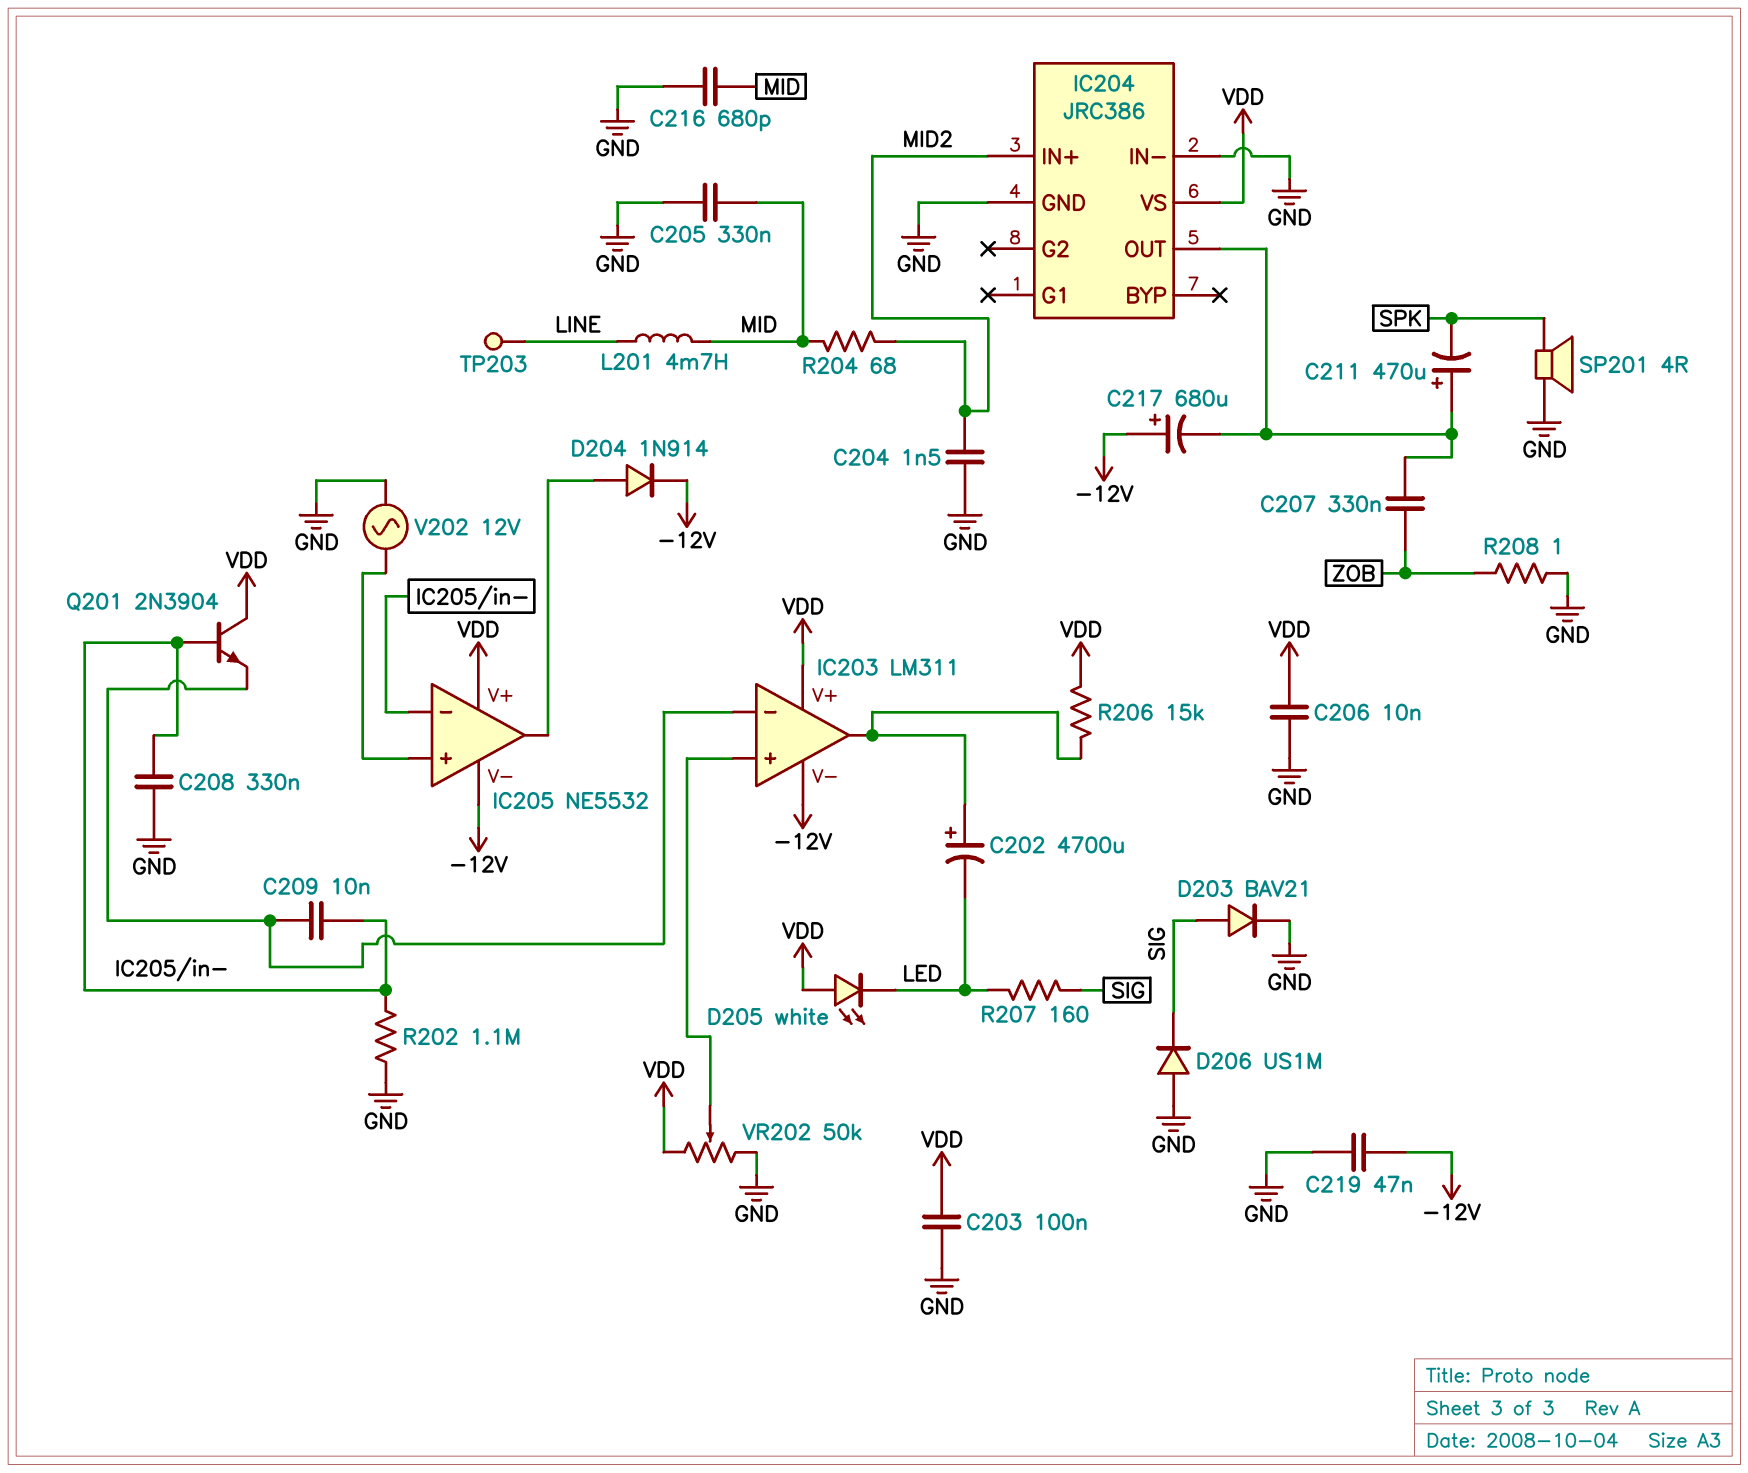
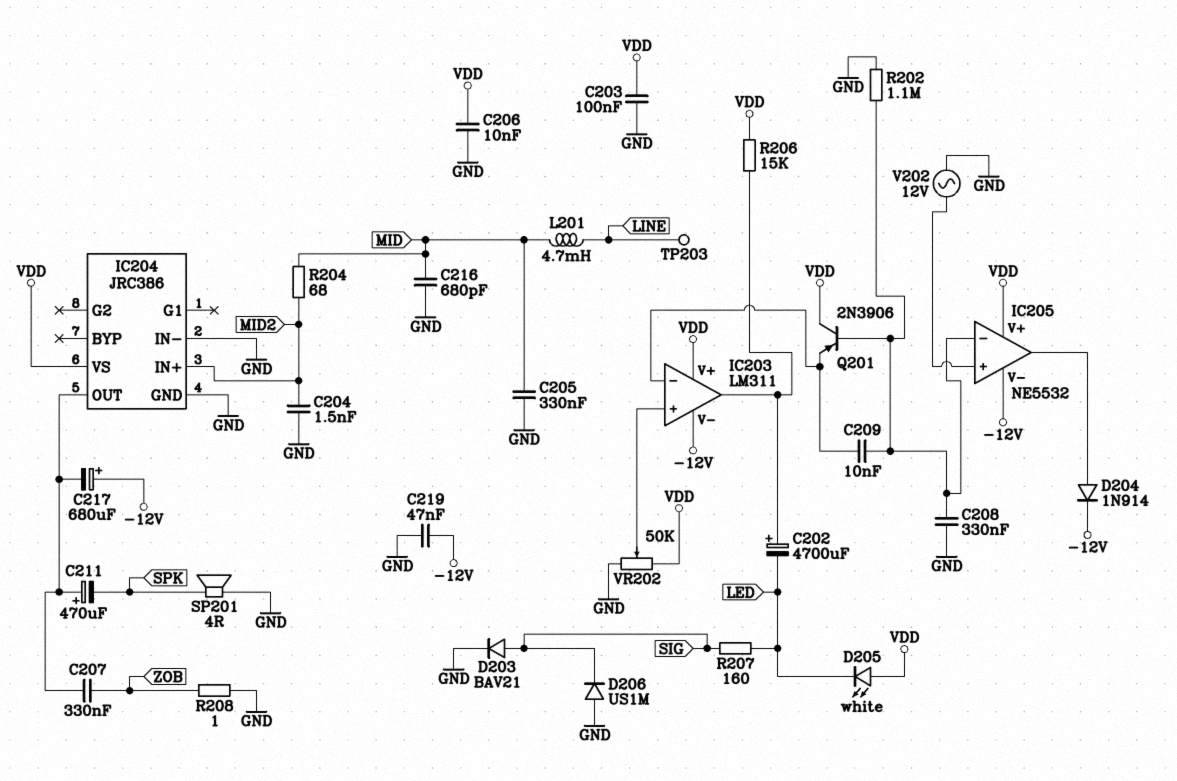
Q201: NPN 2N3904 (B IC205/in-, C VDD, E IC203/in-) -> PNP 2N3906 (B IC205/in-, C VDD, E IC203/in-)

